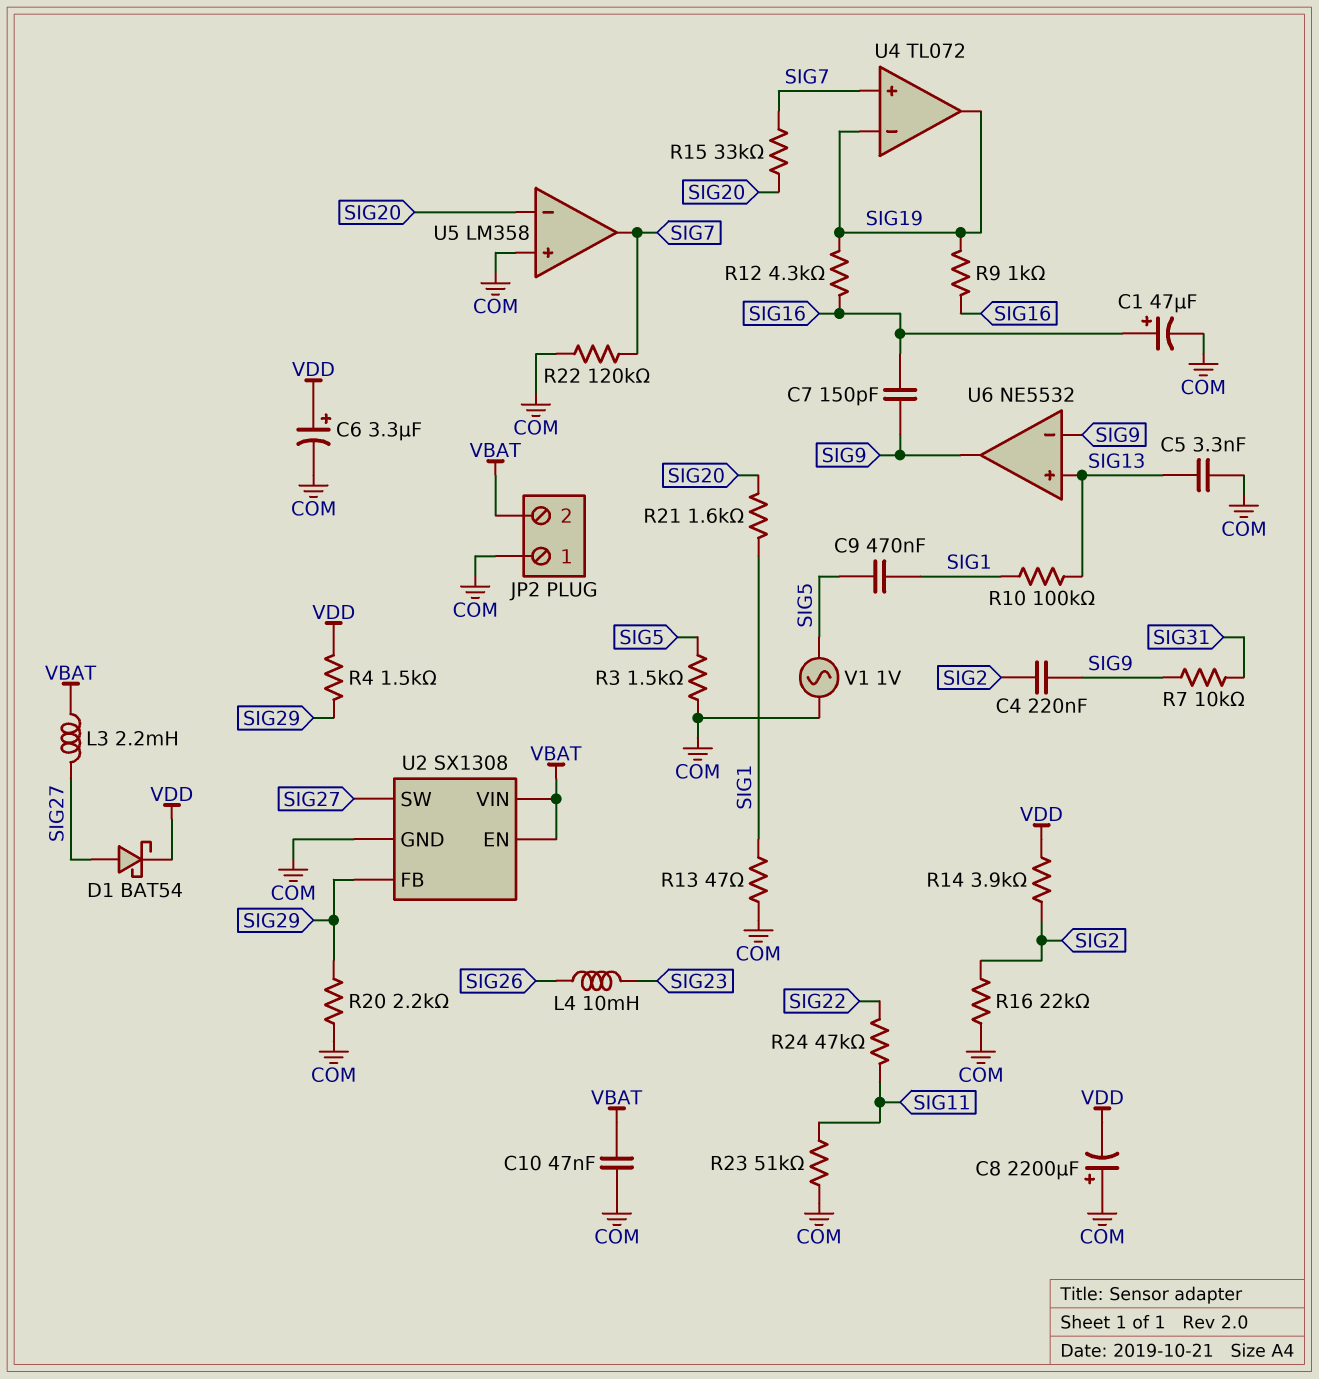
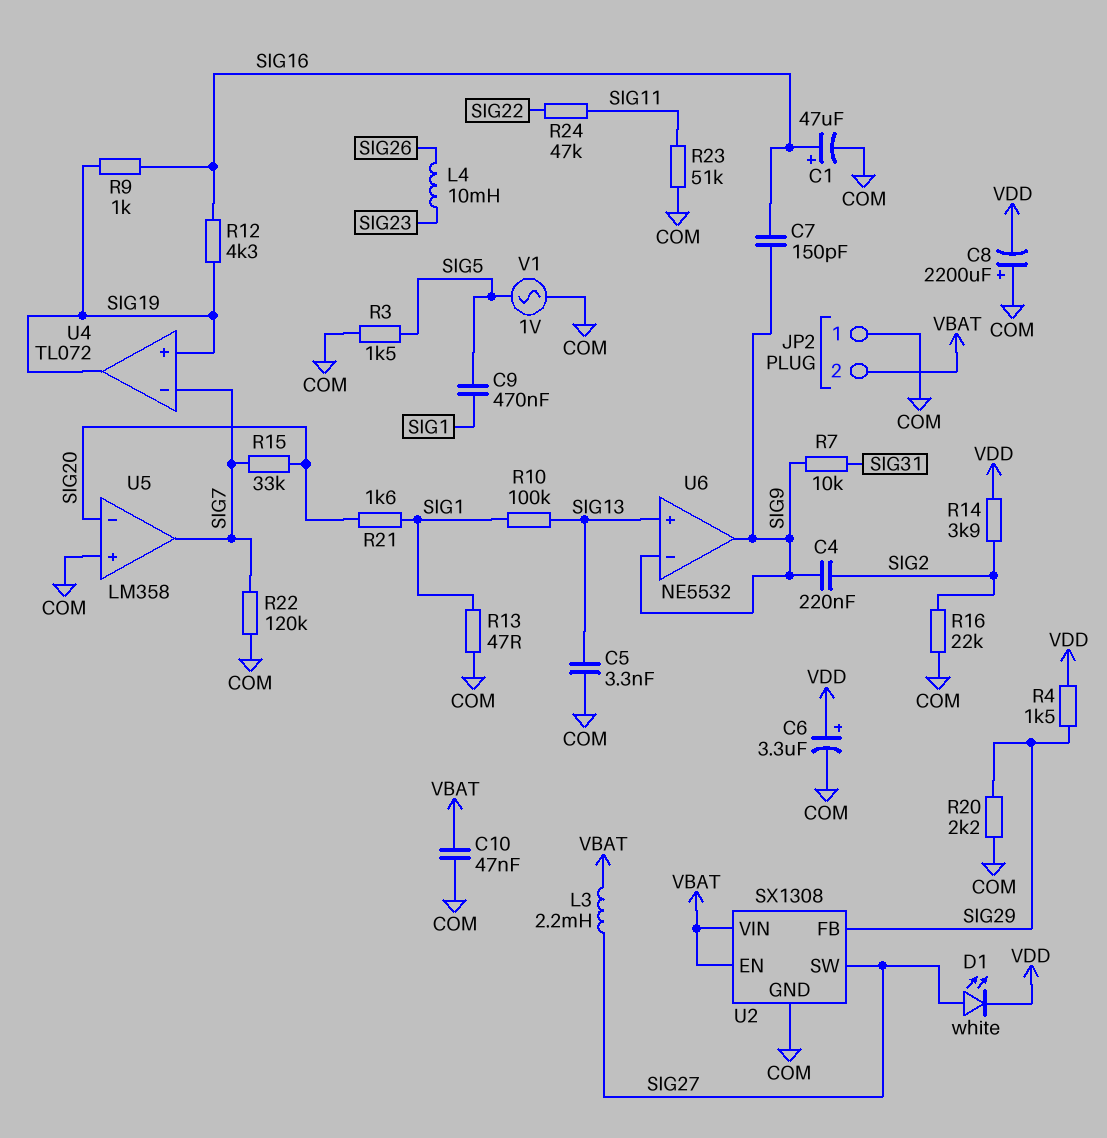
D1: schottky BAT54 (A SIG27, K VDD) -> LED white (A SIG27, K VDD)
U4 pin in+: SIG7 -> SIG19
U4 pin in-: SIG19 -> SIG7

